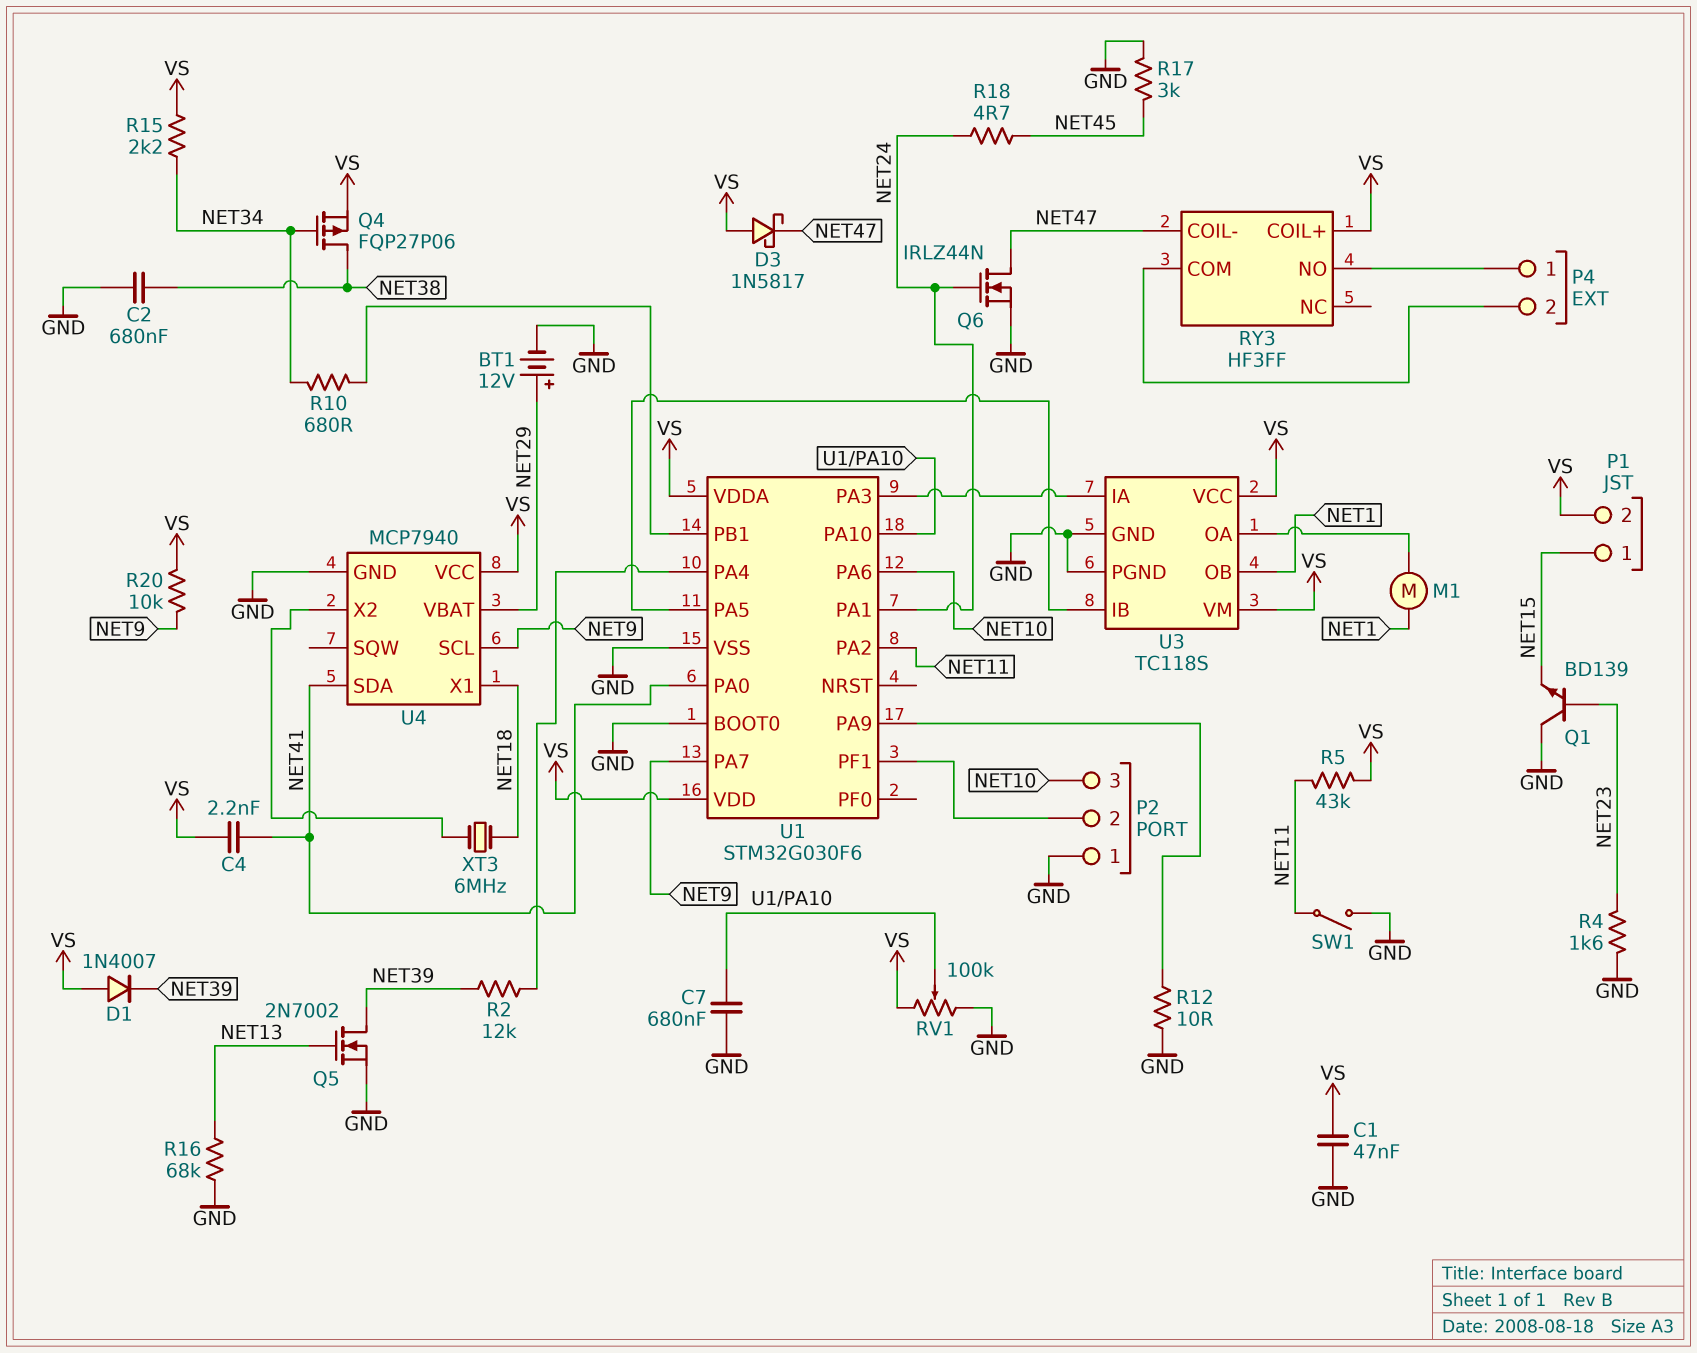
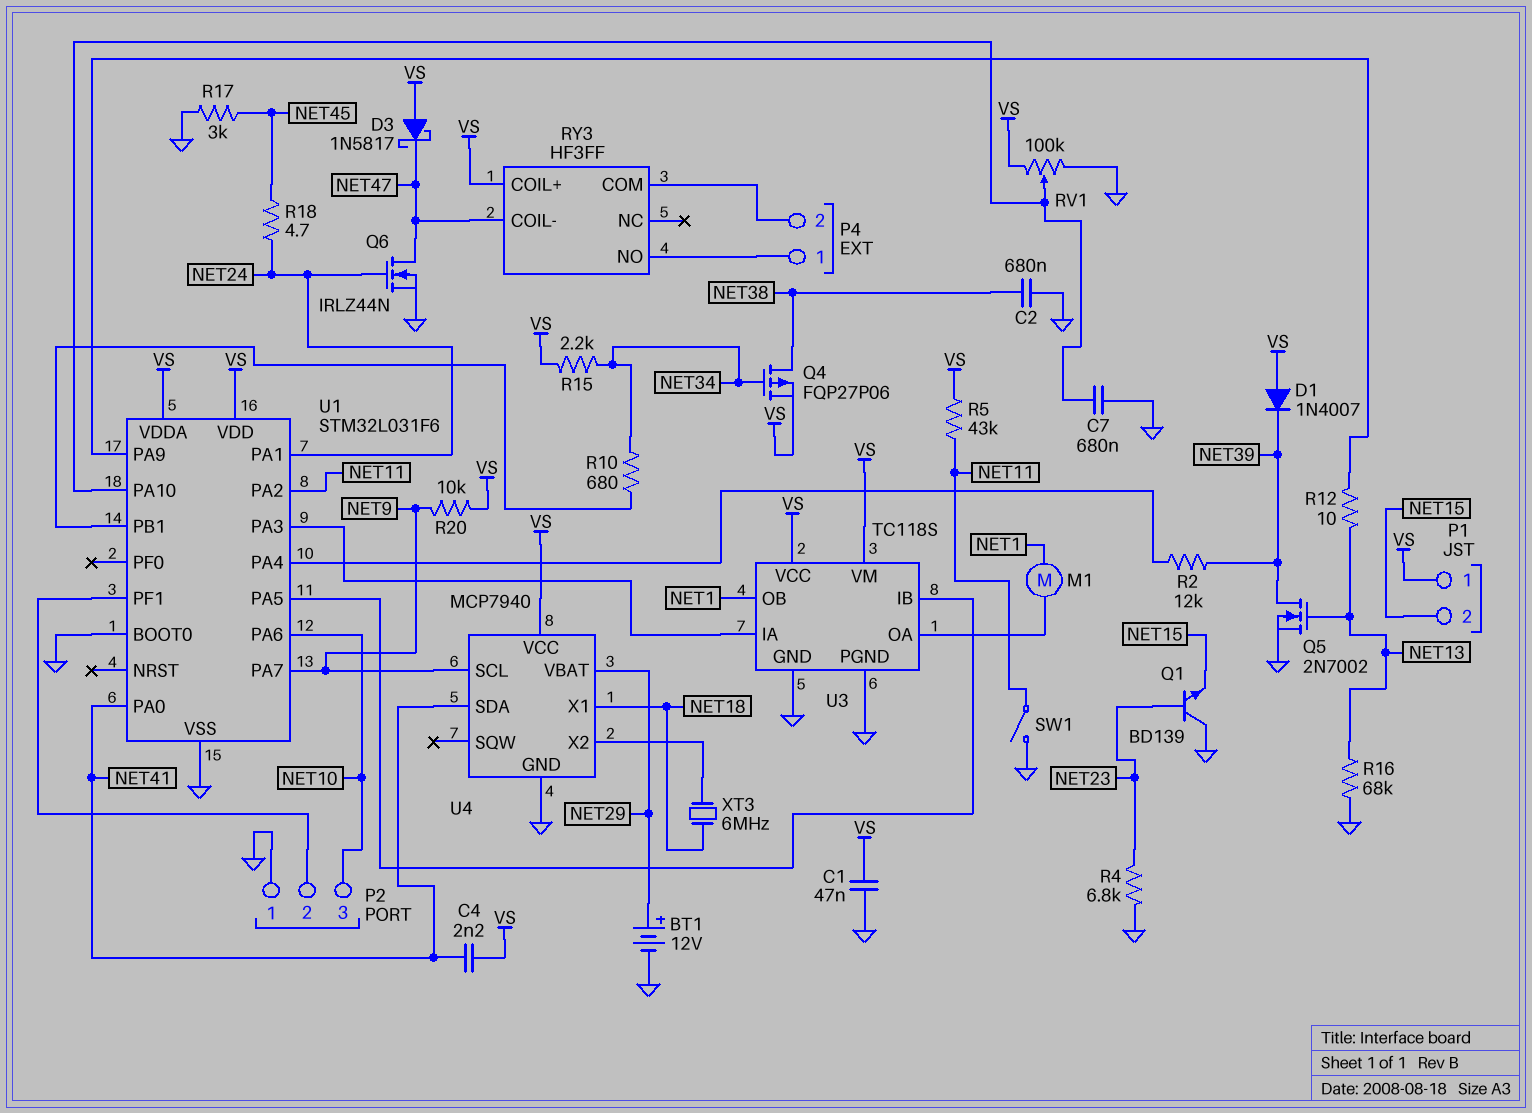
P1 pin 1: NET15 -> VS
P1 pin 2: VS -> NET15
R4: 1.6k (GND, NET23) -> 6.8k (GND, NET23)
R12: 10 (GND, U1/PA9) -> 10 (NET13, U1/PA9)
U1: STM32G030F6 -> STM32L031F6

